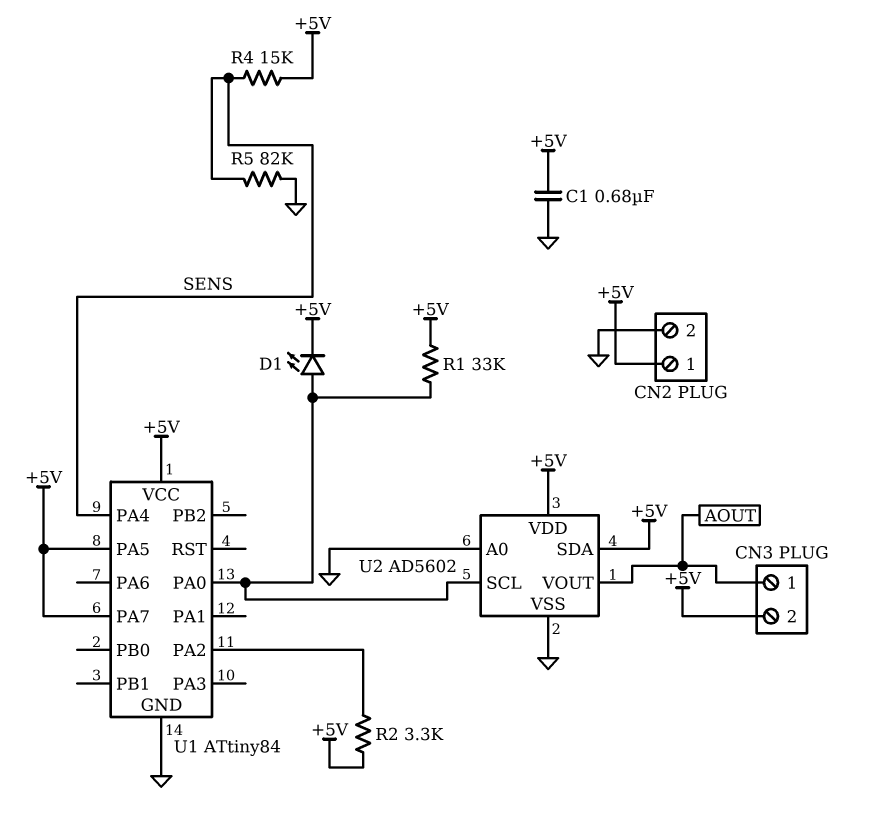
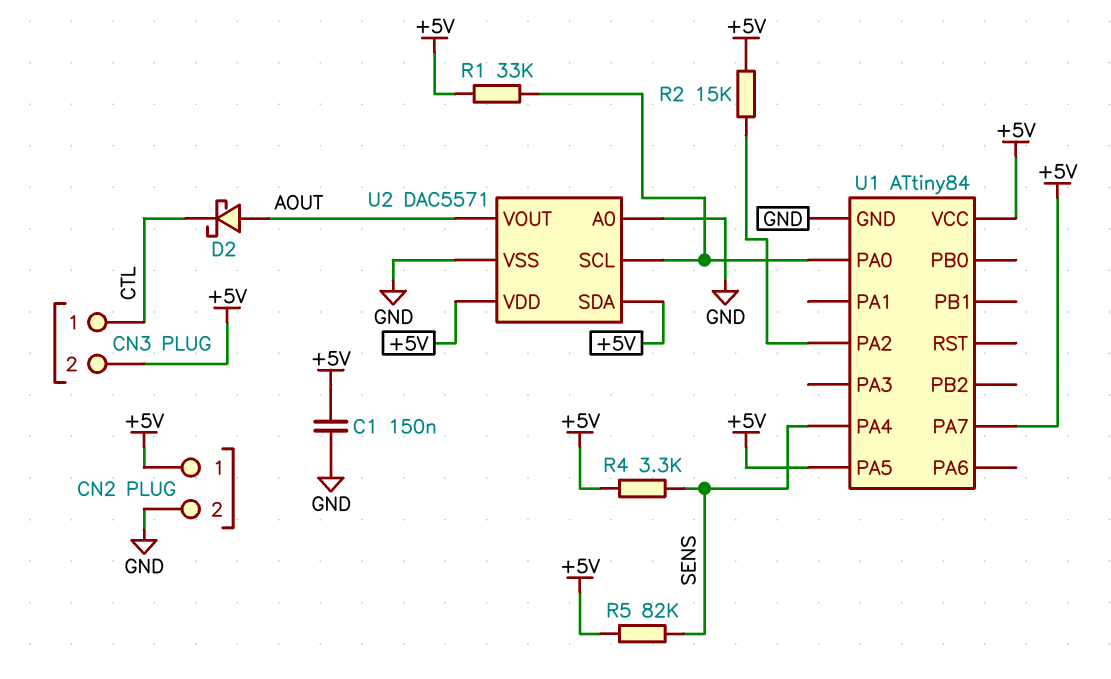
C1: 680nF (+5V, GND) -> 150nF (+5V, GND)
CN3 pin 1: AOUT -> CTL
D1: LED (A U1/PA0, K +5V) -> none
D2: none -> schottky (A AOUT, K CTL)
R2: 3.3k (+5V, U1/PA2) -> 15k (+5V, U1/PA2)
R4: 15k (+5V, SENS) -> 3.3k (+5V, SENS)
R5: 82k (GND, SENS) -> 82k (+5V, SENS)
U2: AD5602 -> DAC5571

